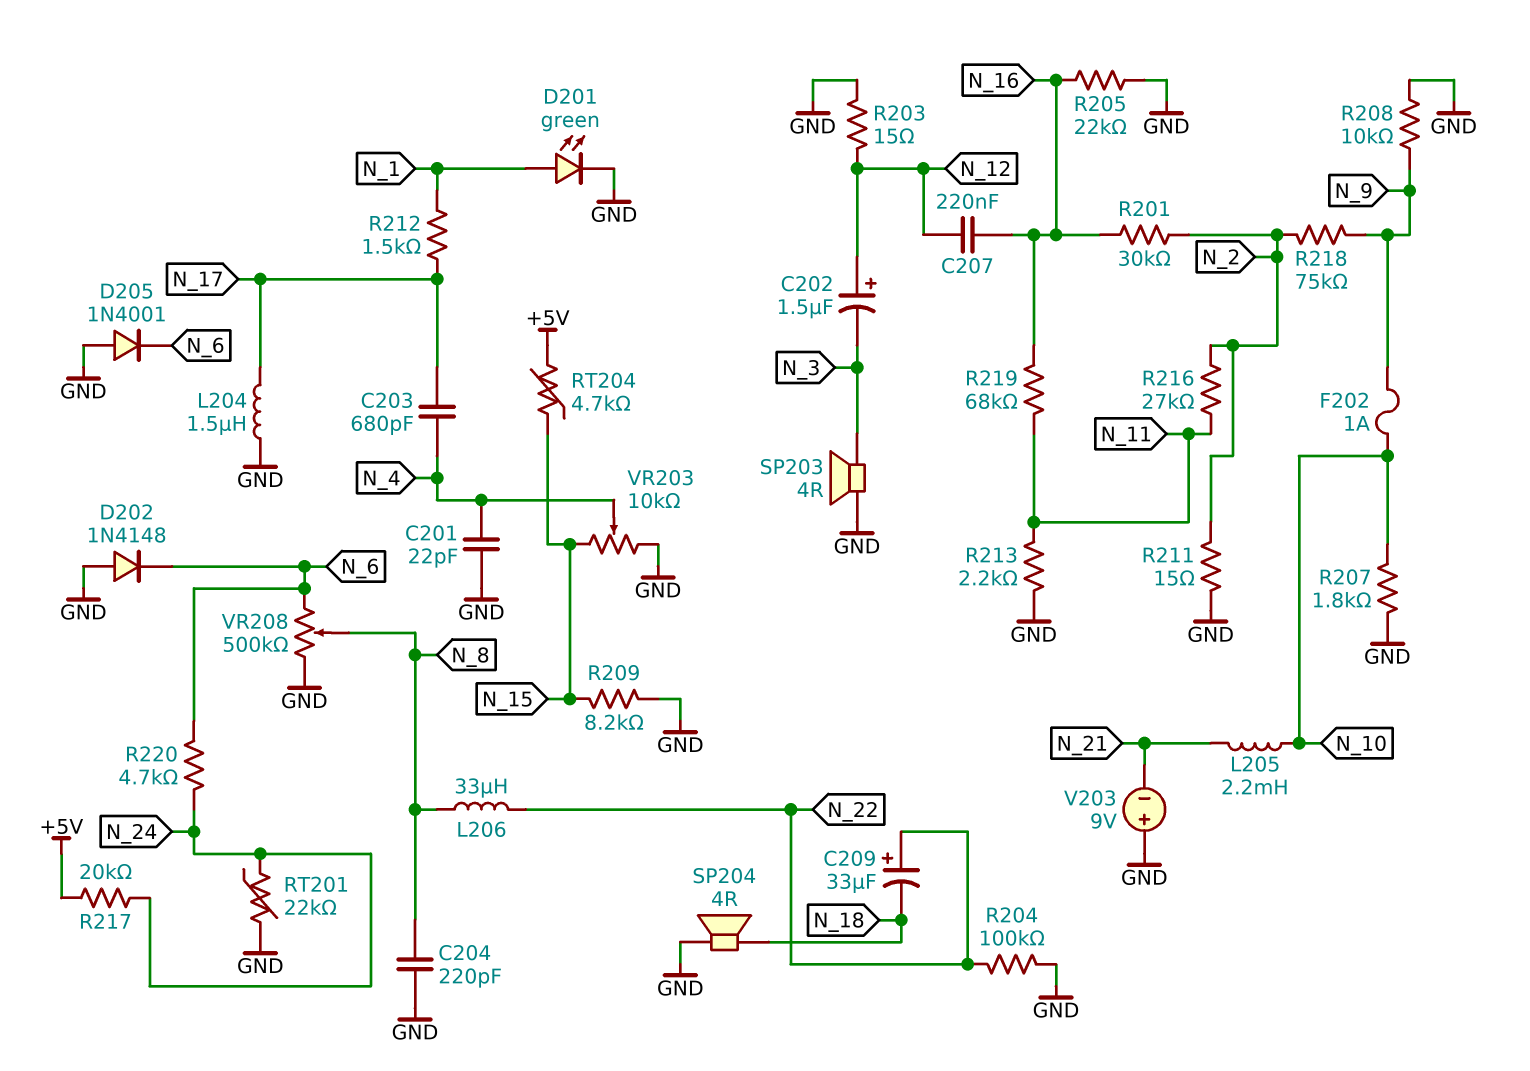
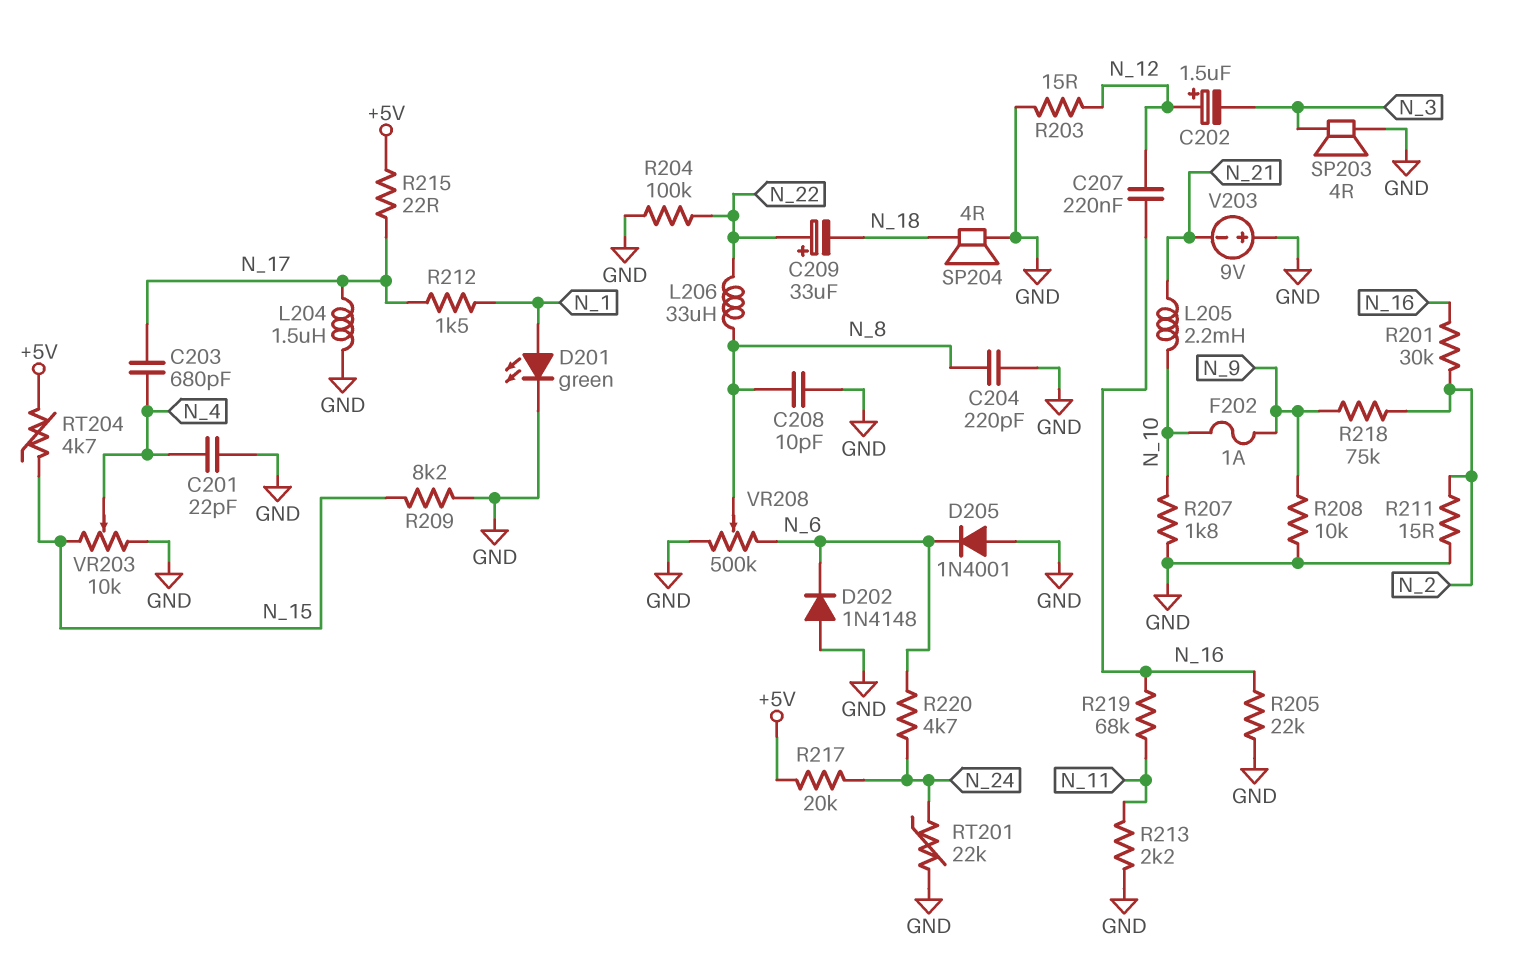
C208: none -> 10pF (GND, N_8)
R215: none -> 22 (+5V, N_17)
R216: 27k (N_2, N_11) -> none

